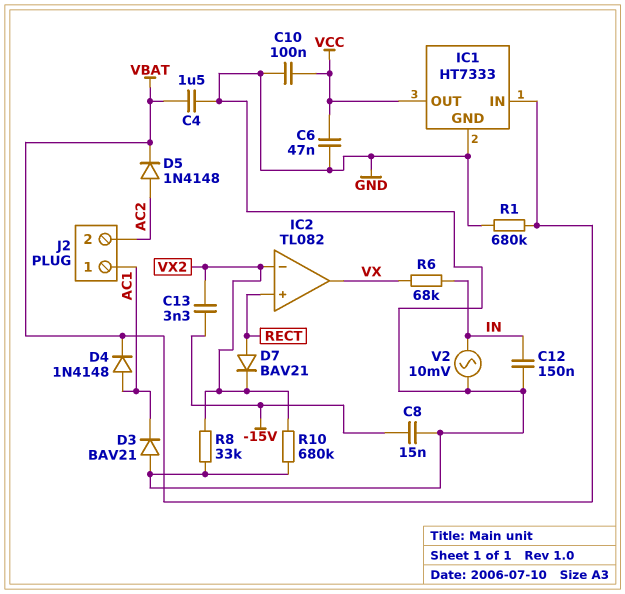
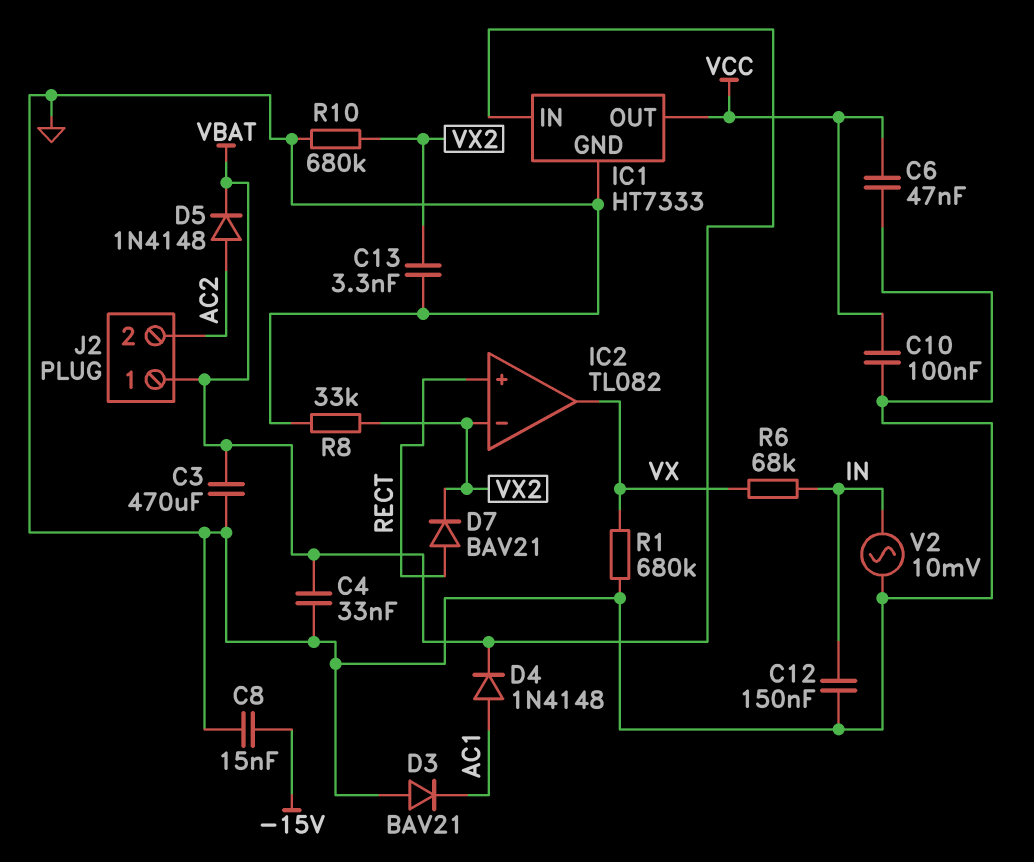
C3: none -> 470uF (GND, VBAT)
C4: 1.5uF (GND, VBAT) -> 33nF (GND, VBAT)
C13: 3.3nF (-15V, VX2) -> 3.3nF (GND, VX2)
J2 pin 1: AC1 -> VBAT
R1: 680k (GND, VBAT) -> 680k (GND, VX)

